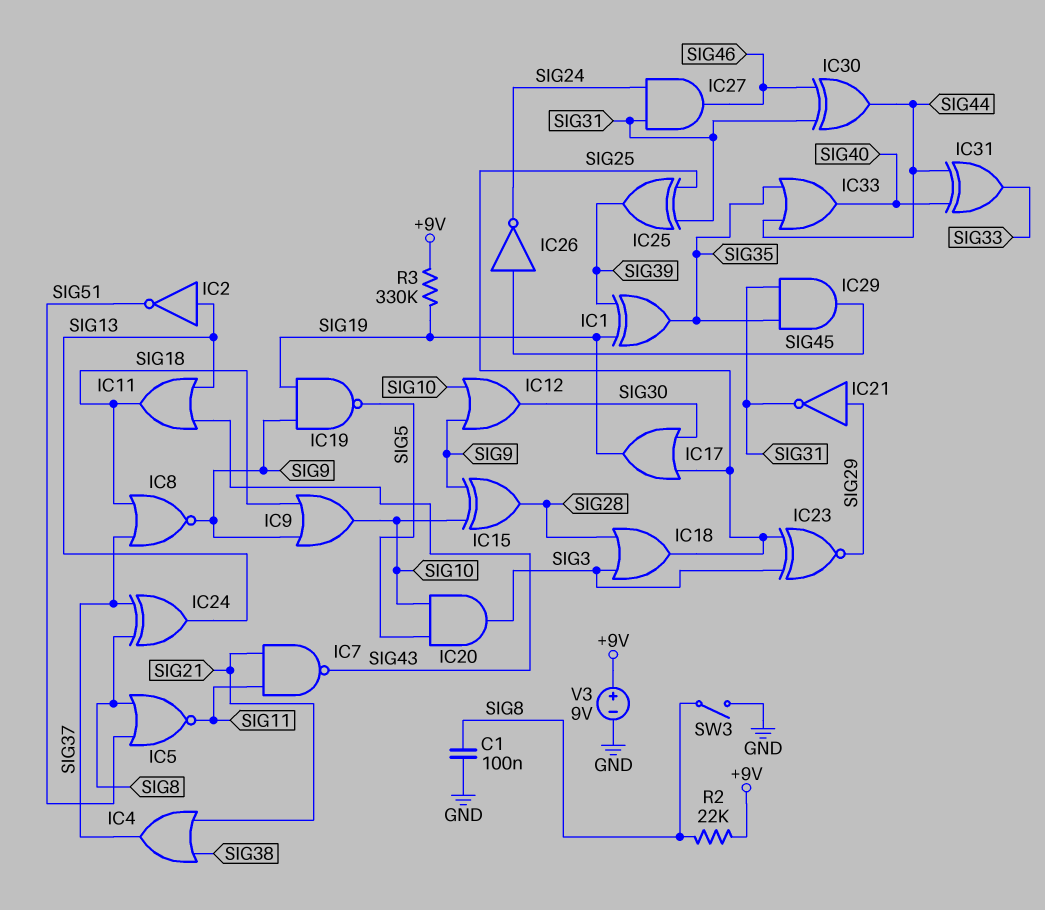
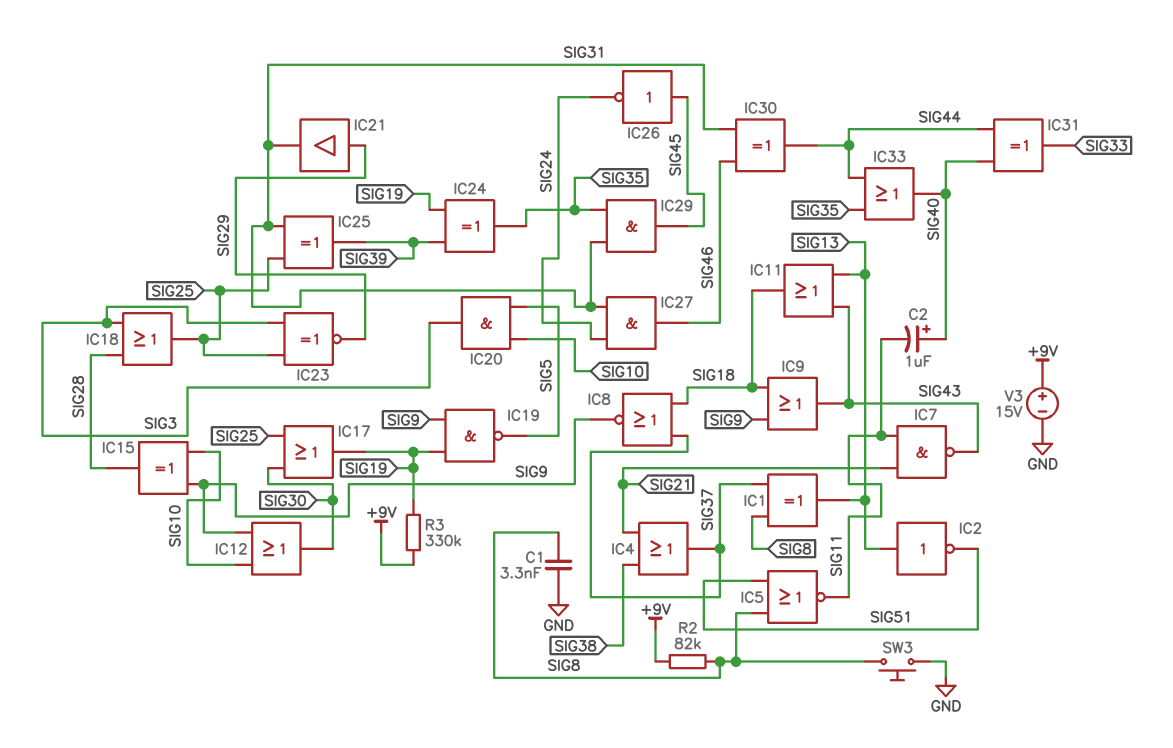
C1: 100nF (GND, SIG8) -> 3.3nF (GND, SIG8)
C2: none -> 1uF (plus SIG40, minus SIG11)
IC1: XOR (in SIG19, in SIG39, out SIG35) -> XOR (in SIG8, in SIG37, out SIG13)
IC9: OR (in SIG9, in SIG18, out SIG10) -> OR (in SIG9, in SIG18, out SIG43)
IC21: NOT (in SIG29, out SIG31) -> buffer (in SIG29, out SIG31)
IC24: XOR (in SIG8, in SIG37, out SIG13) -> XOR (in SIG19, in SIG39, out SIG35)
R2: 22k (+9V, SIG8) -> 82k (+9V, SIG8)
SW3: switch (GND, SIG8) -> button (GND, SIG8)
V3: 9V (plus +9V, minus GND) -> 15V (plus +9V, minus GND)

